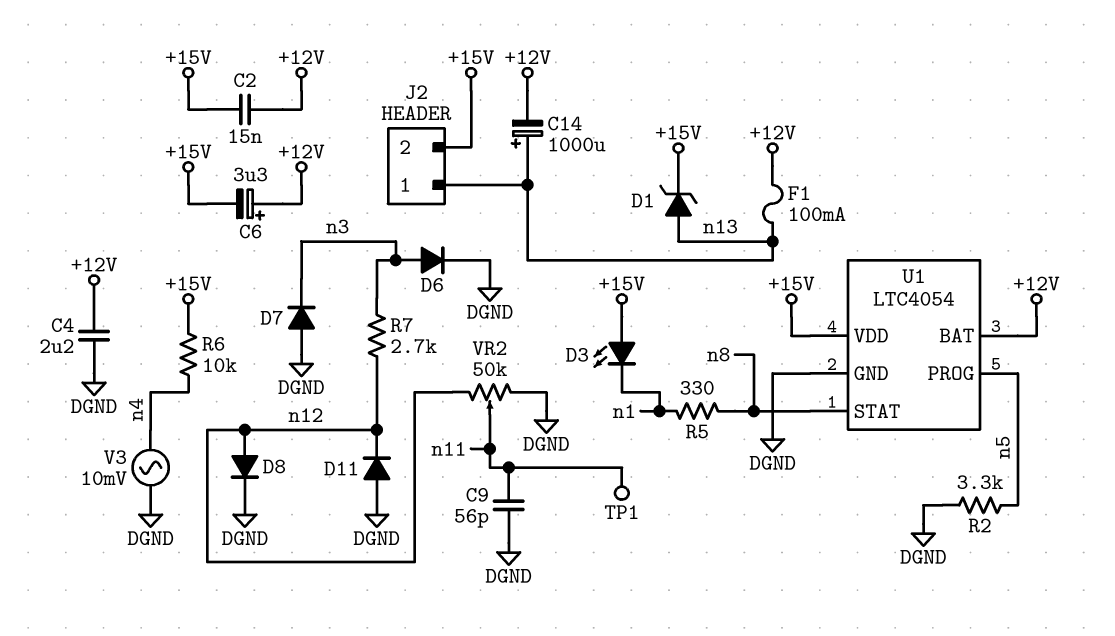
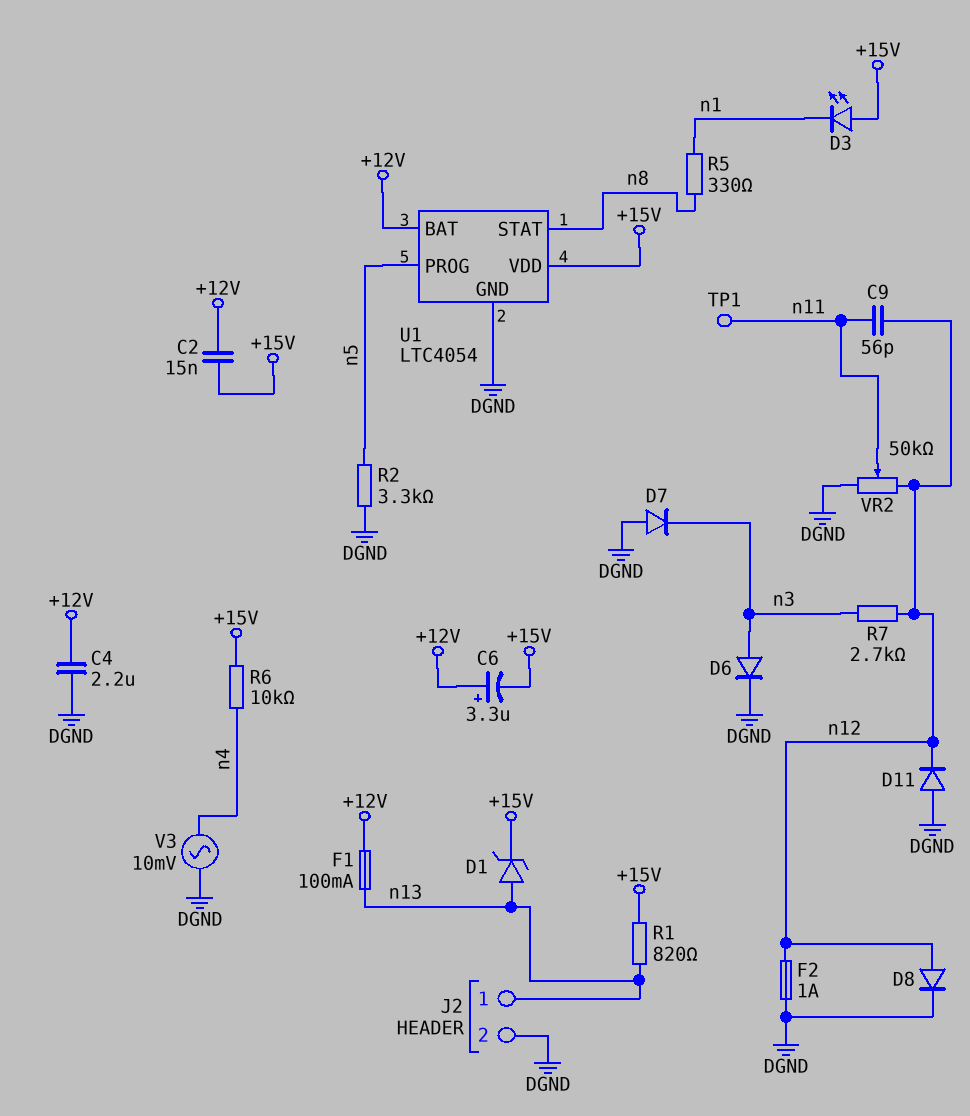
C9: 56pF (DGND, n11) -> 56pF (n11, n12)
C14: 1000uF (plus n13, minus +12V) -> none
F2: none -> 1A (DGND, n12)
J2 pin 2: +15V -> DGND
R1: none -> 820 (+15V, n13)

